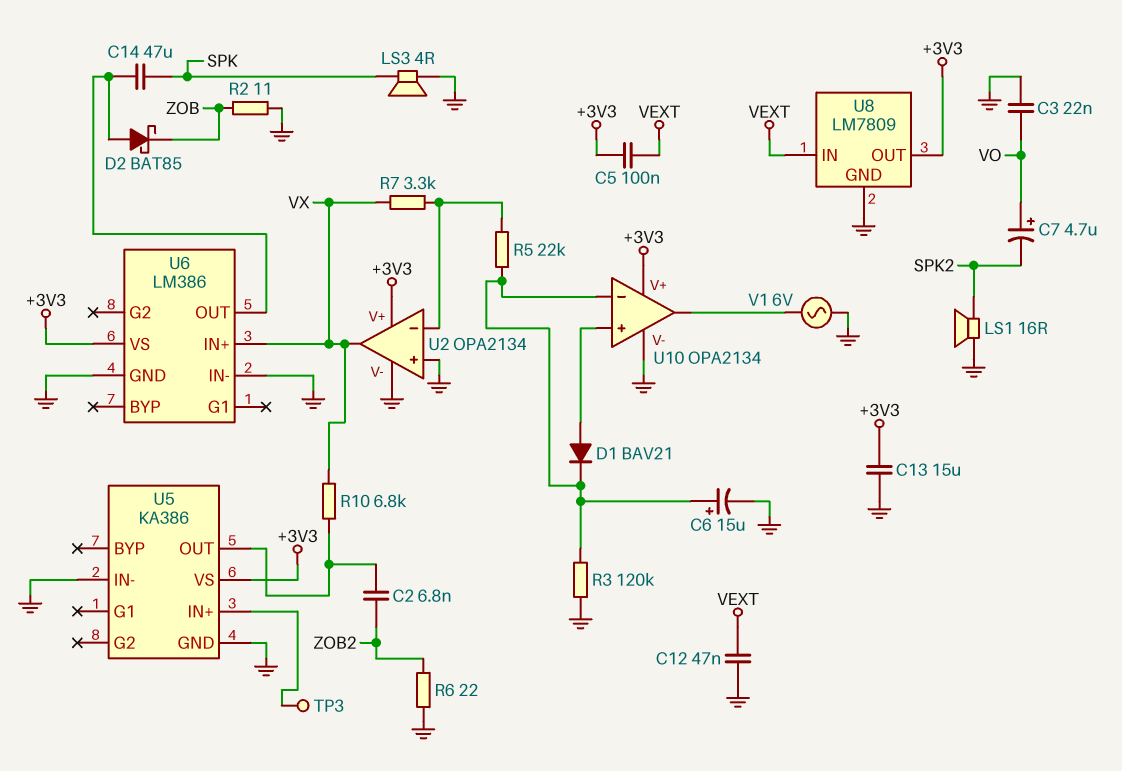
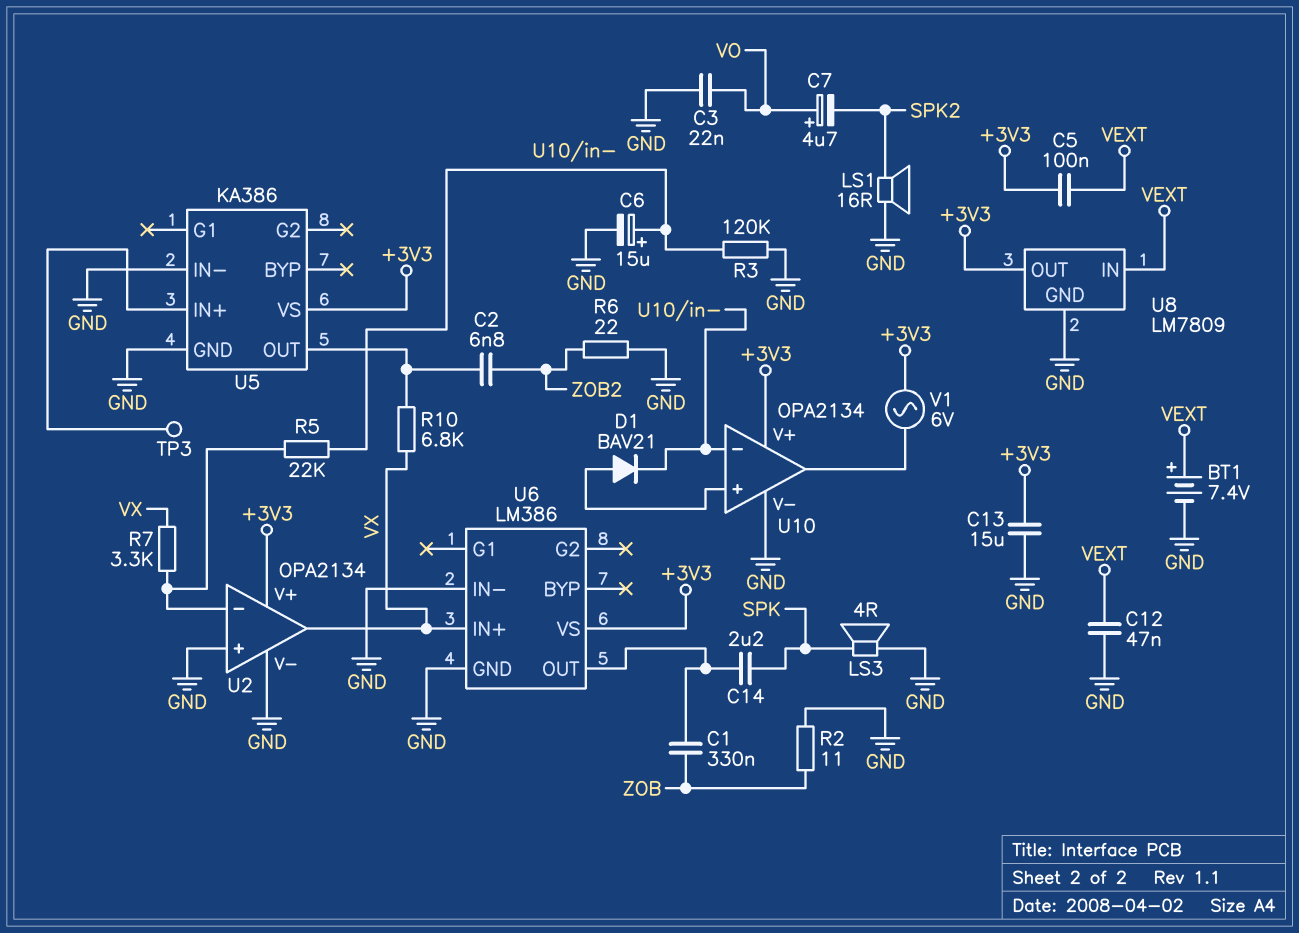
BT1: none -> 7.4V (plus VEXT, minus GND)
C1: none -> 330nF (U6/OUT, ZOB)
C14: 47uF (SPK, U6/OUT) -> 2.2uF (SPK, U6/OUT)
D2: schottky BAT85 (A U6/OUT, K ZOB) -> none
V1: AC 6V (GND, U10/out) -> AC 6V (+3V3, U10/out)

